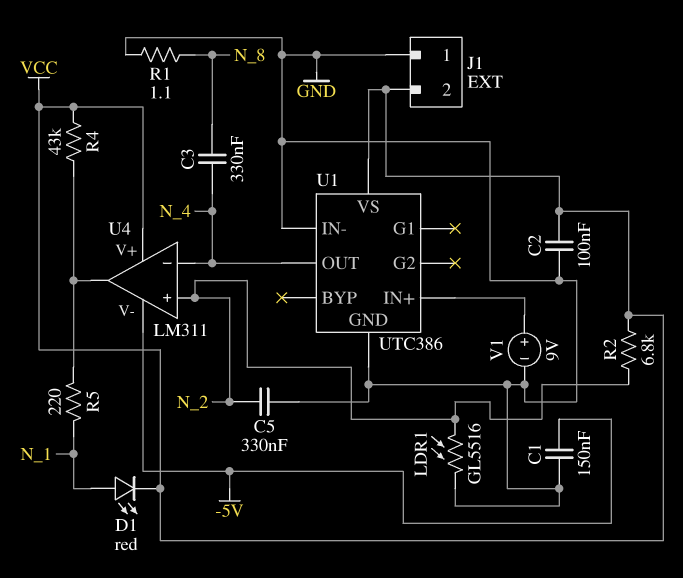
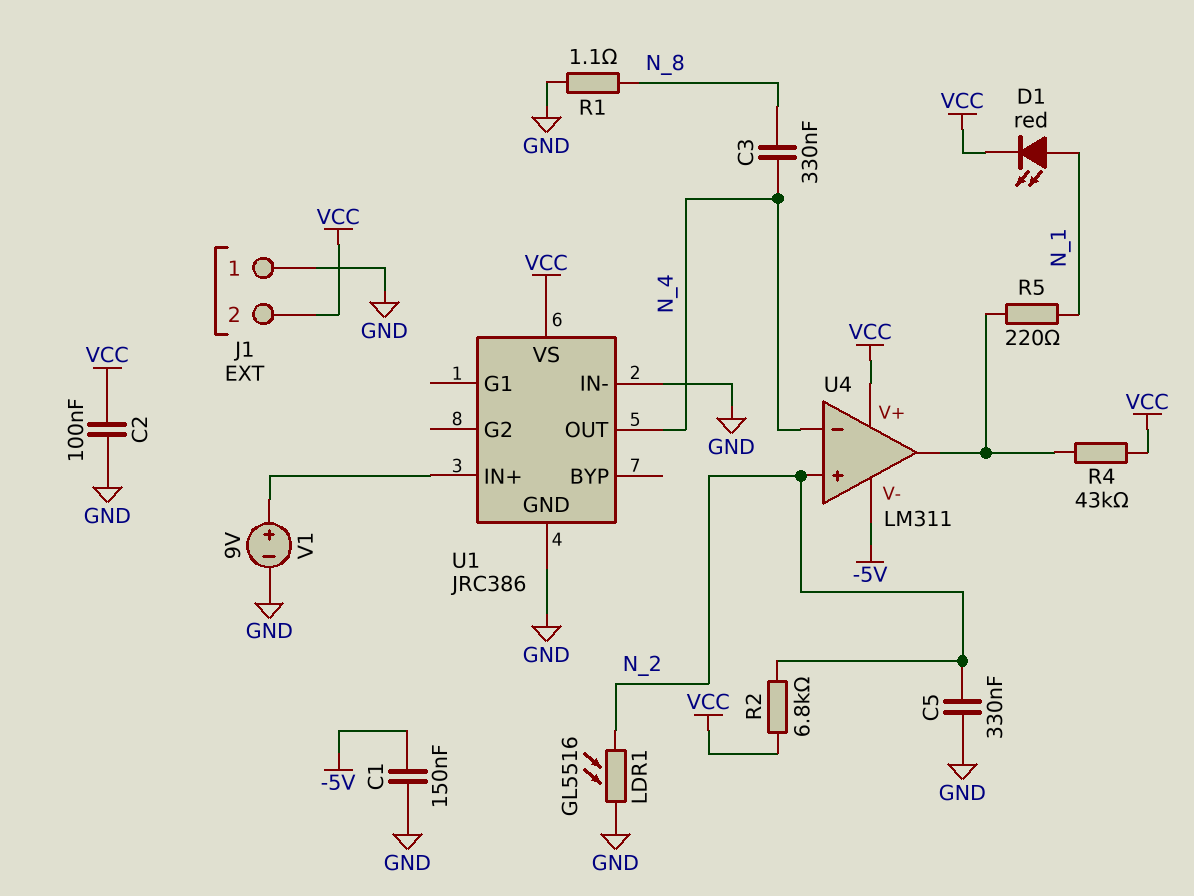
U1: UTC386 -> JRC386

